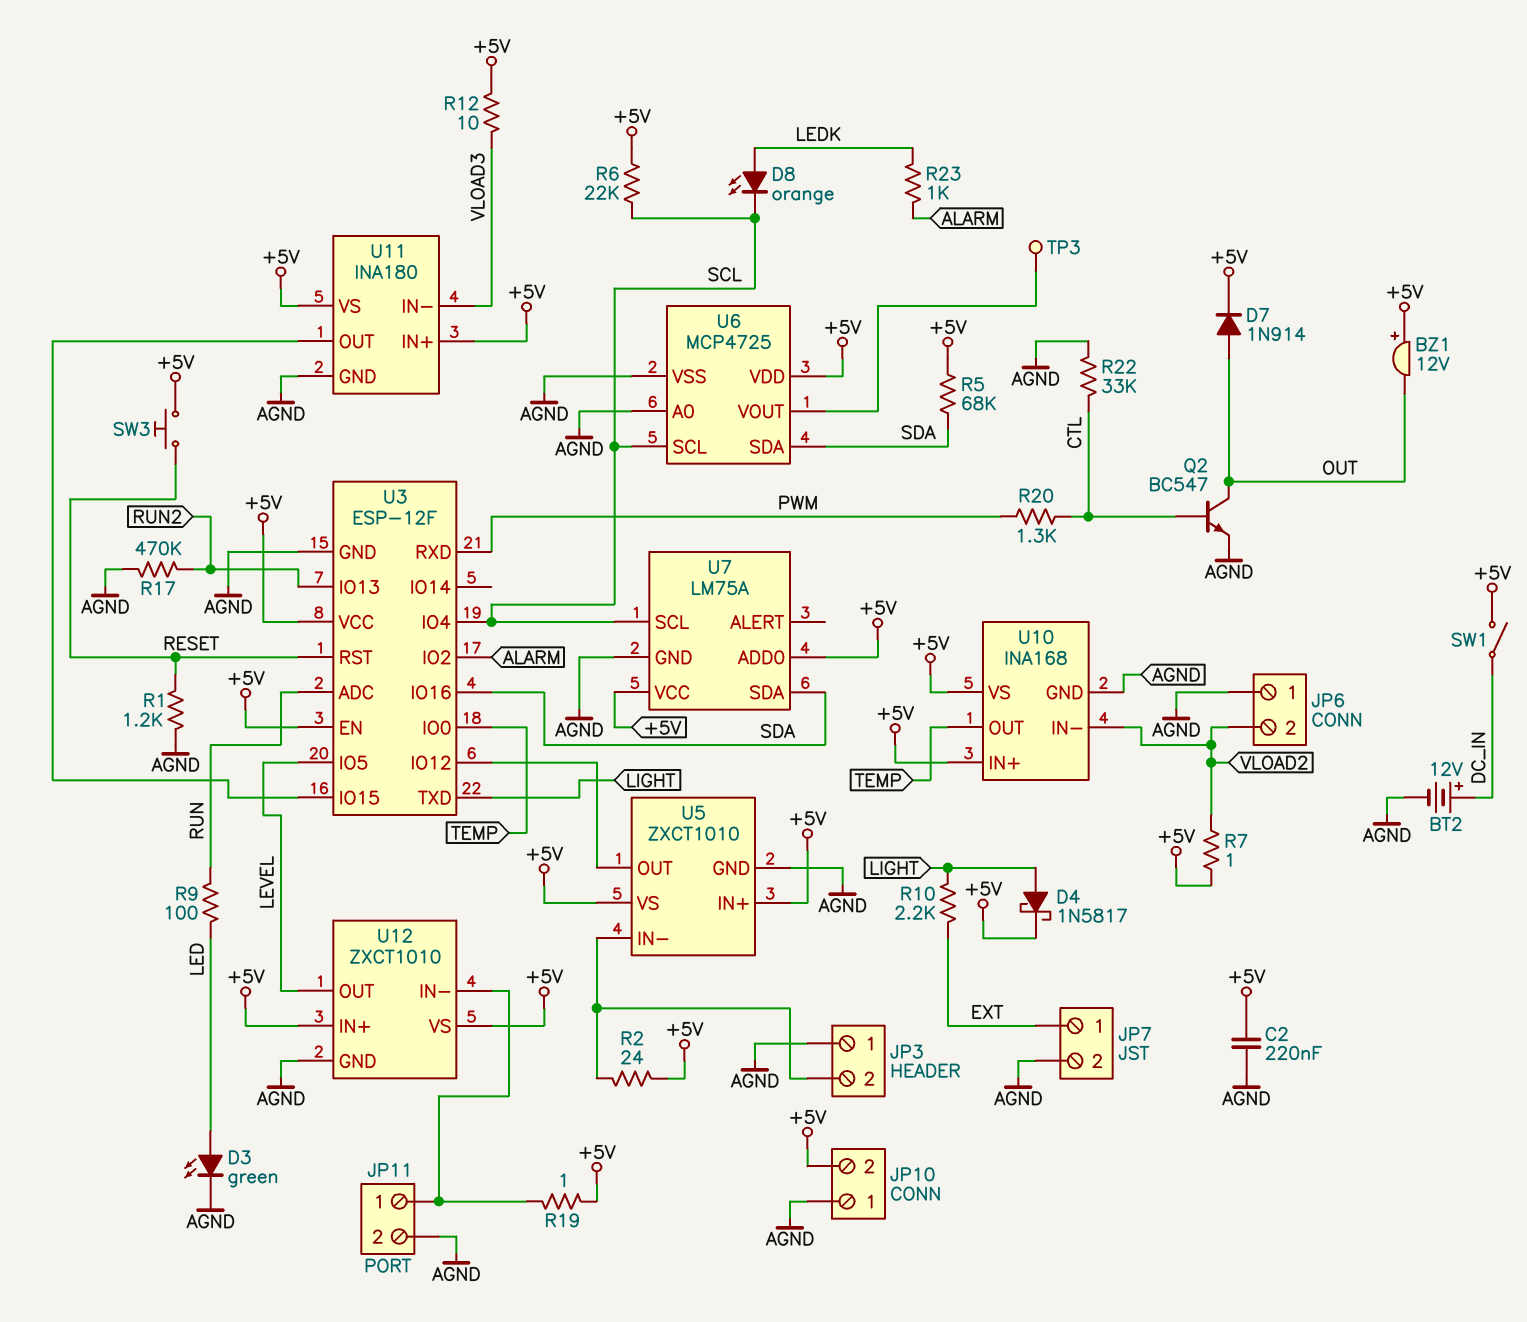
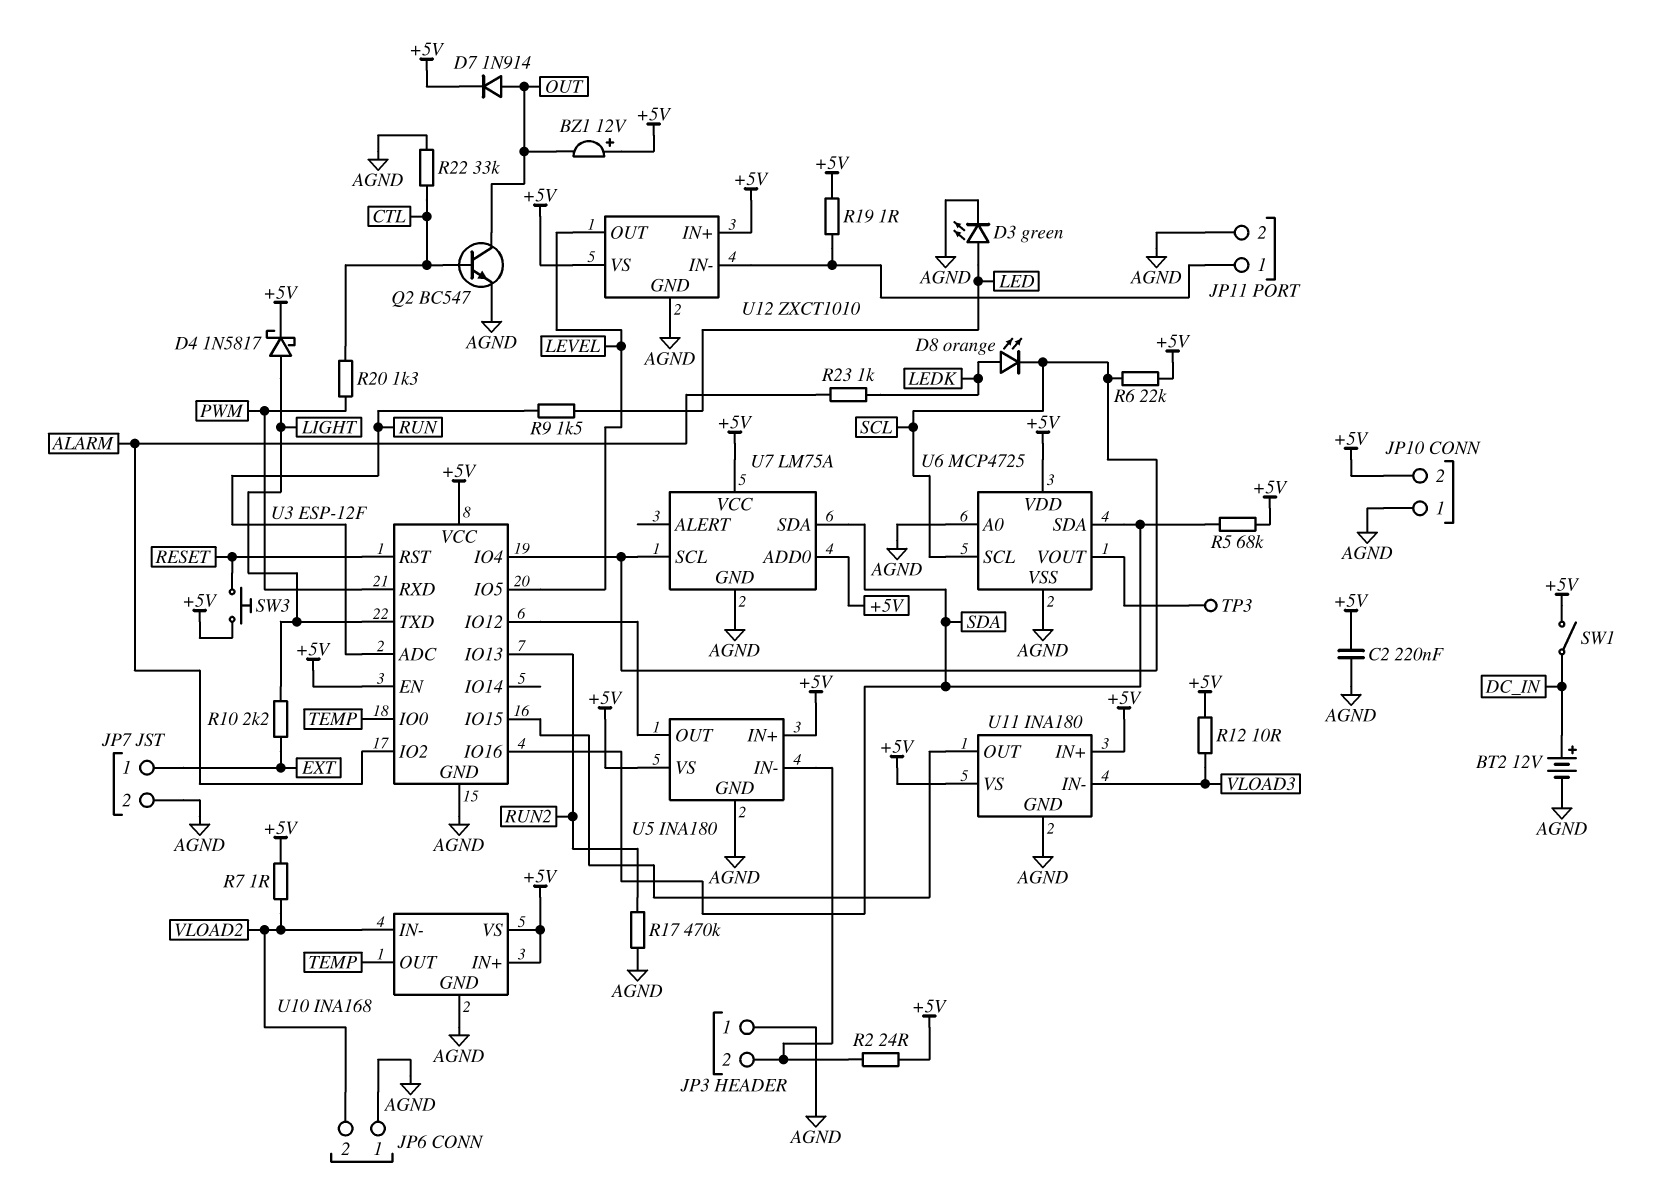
R1: 1.2k (AGND, RESET) -> none
R9: 100 (LED, RUN) -> 1.5k (LED, RUN)
U5: ZXCT1010 -> INA180

